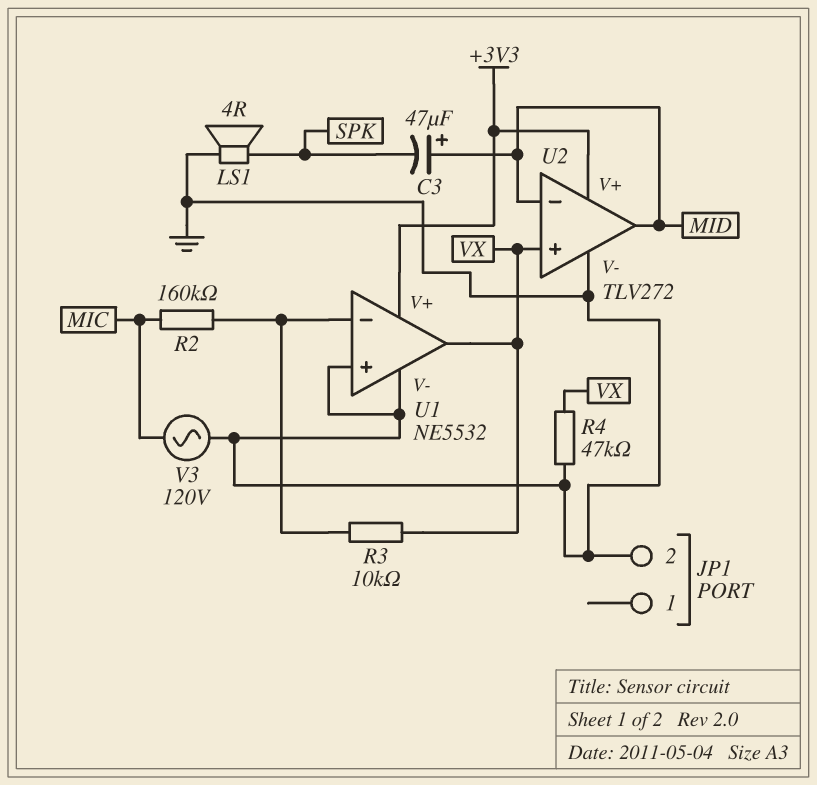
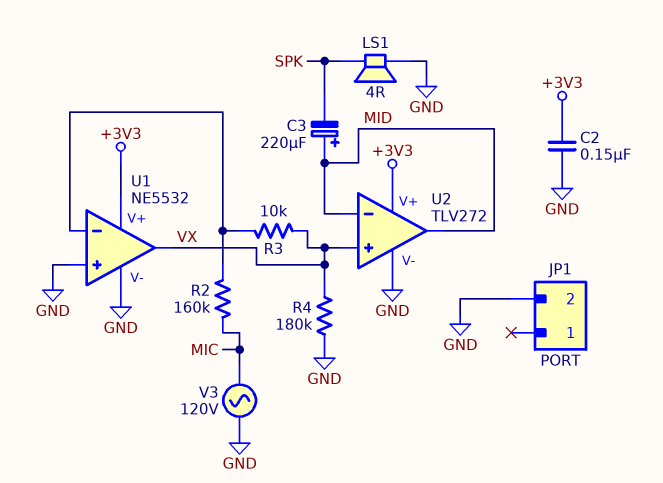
C2: none -> 150nF (+3V3, GND)
C3: 47uF (plus MID, minus SPK) -> 220uF (plus MID, minus SPK)
R4: 47k (GND, VX) -> 180k (GND, VX)

